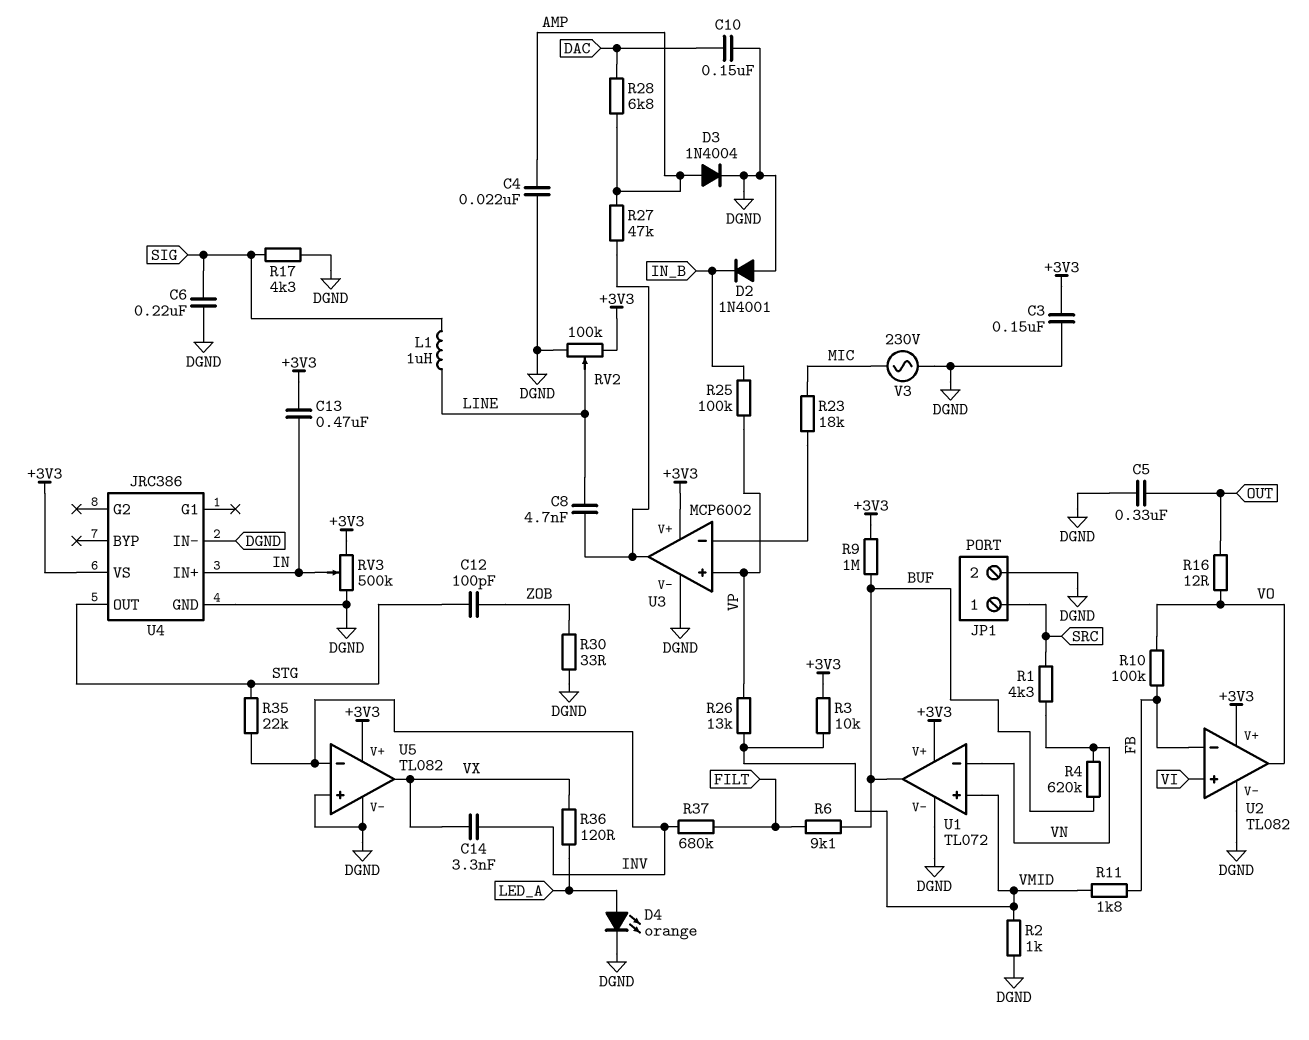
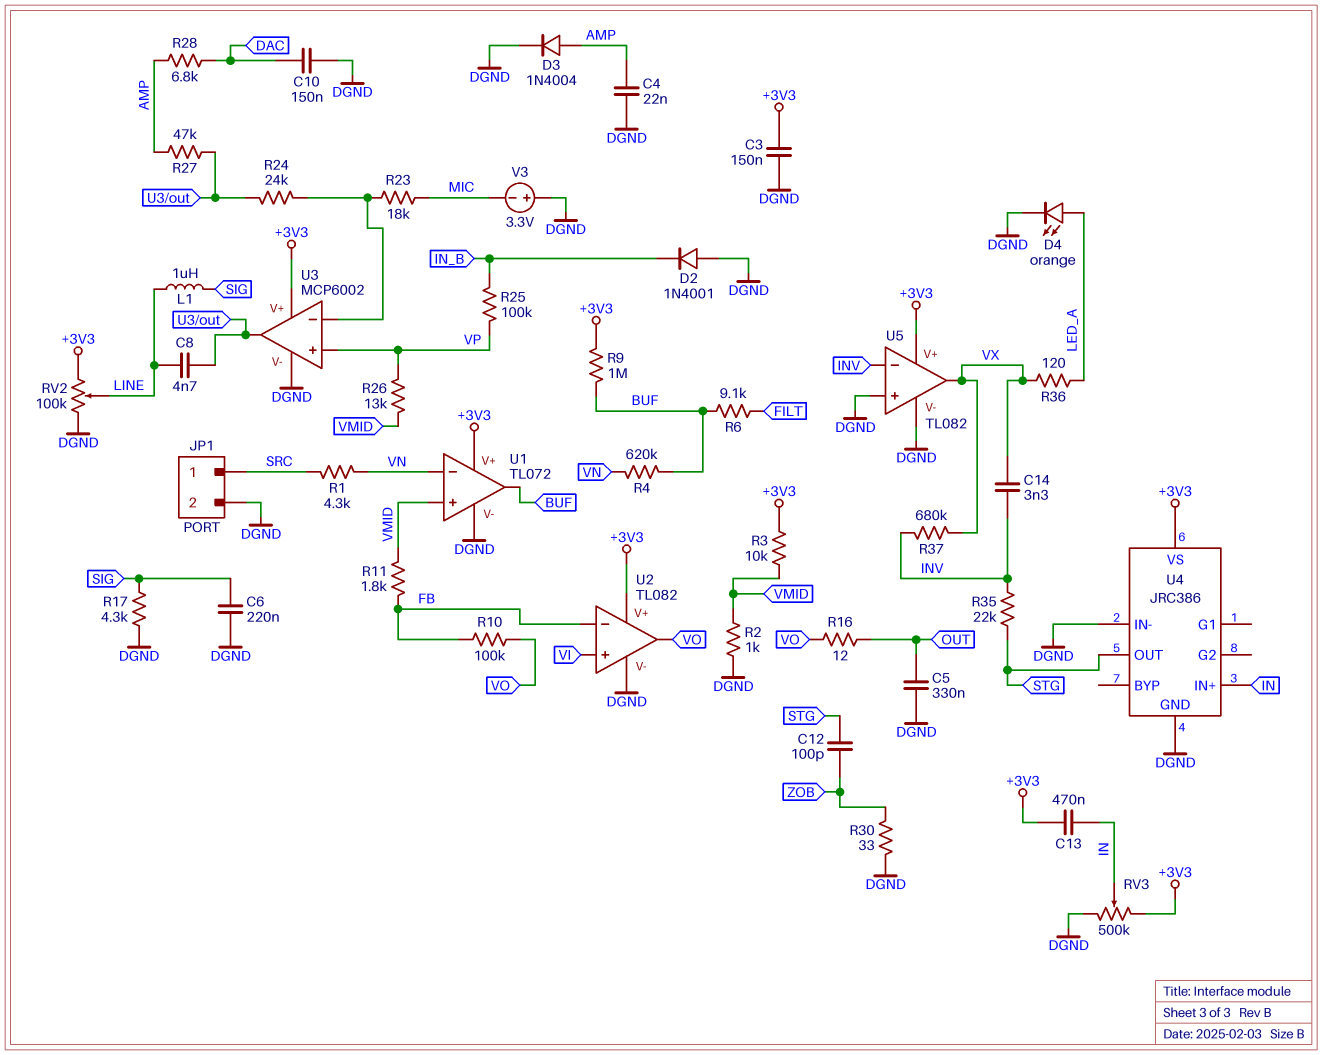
R24: none -> 24k (U3/in-, U3/out)
R37: 680k (FILT, INV) -> 680k (INV, VX)
V3: AC 230V (DGND, MIC) -> 3.3V (plus DGND, minus MIC)

